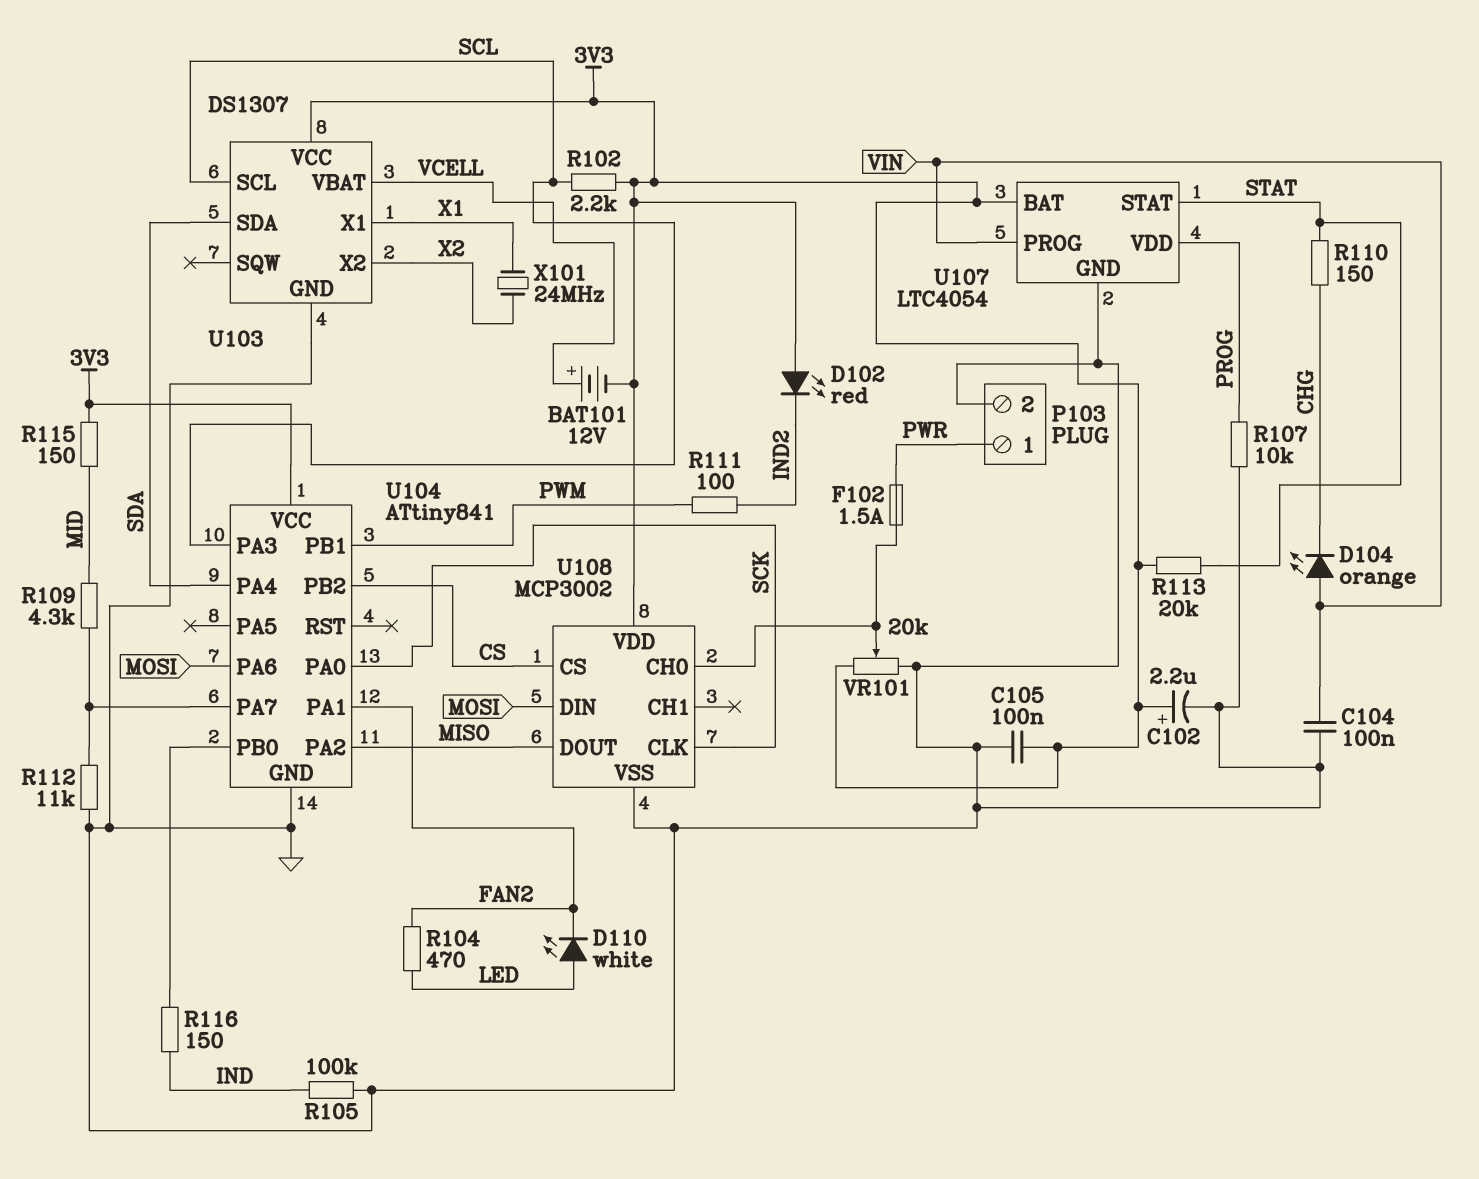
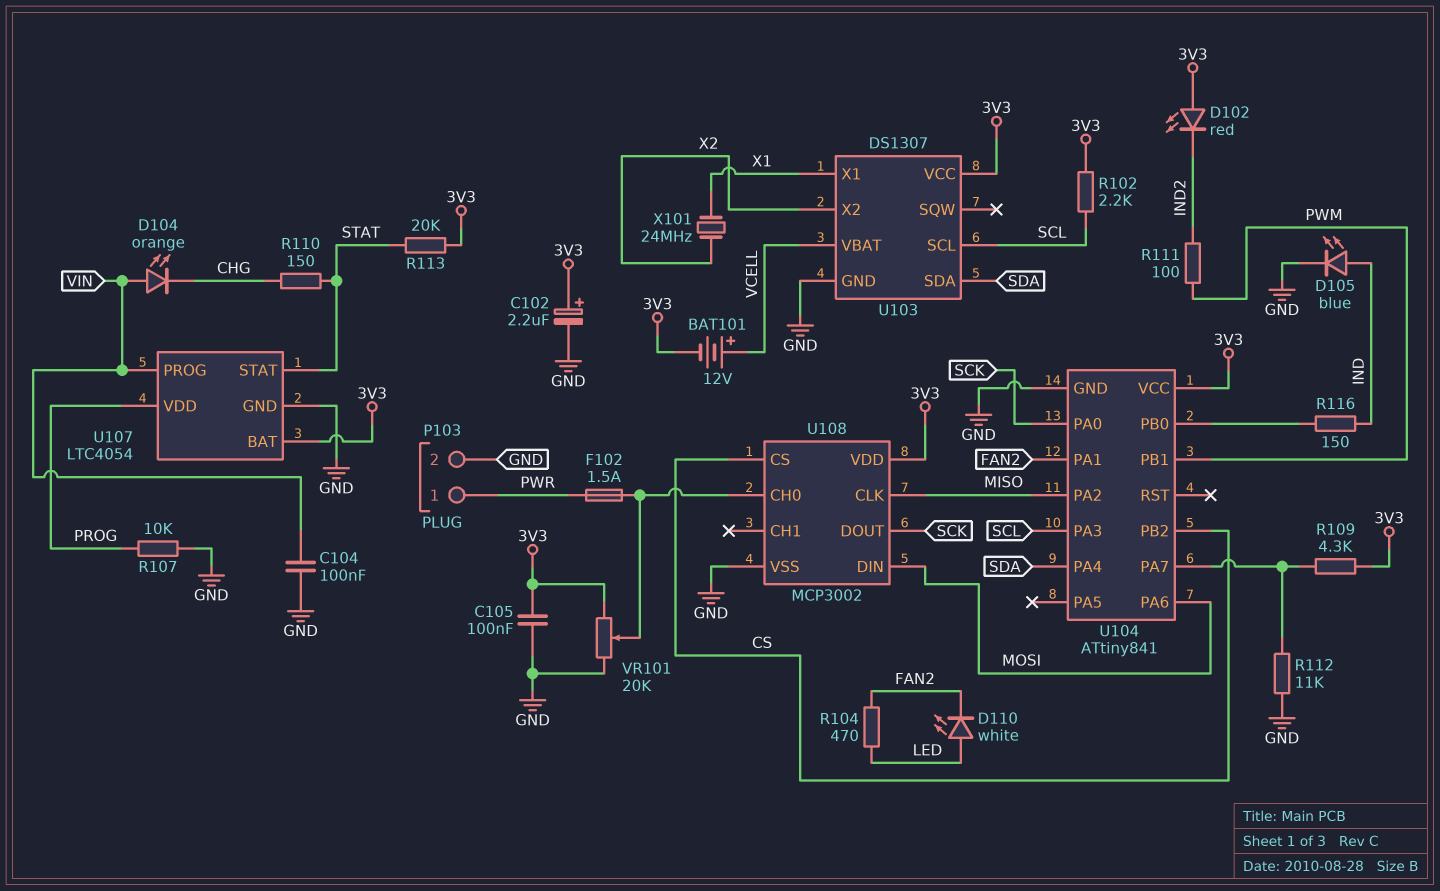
D105: none -> LED blue (A IND, K GND)
R105: 100k (GND, IND) -> none
R109: 4.3k (MID, U104/PA7) -> 4.3k (3V3, U104/PA7)
R115: 150 (3V3, MID) -> none
U108 pin CLK: SCK -> MISO
U108 pin DOUT: MISO -> SCK

